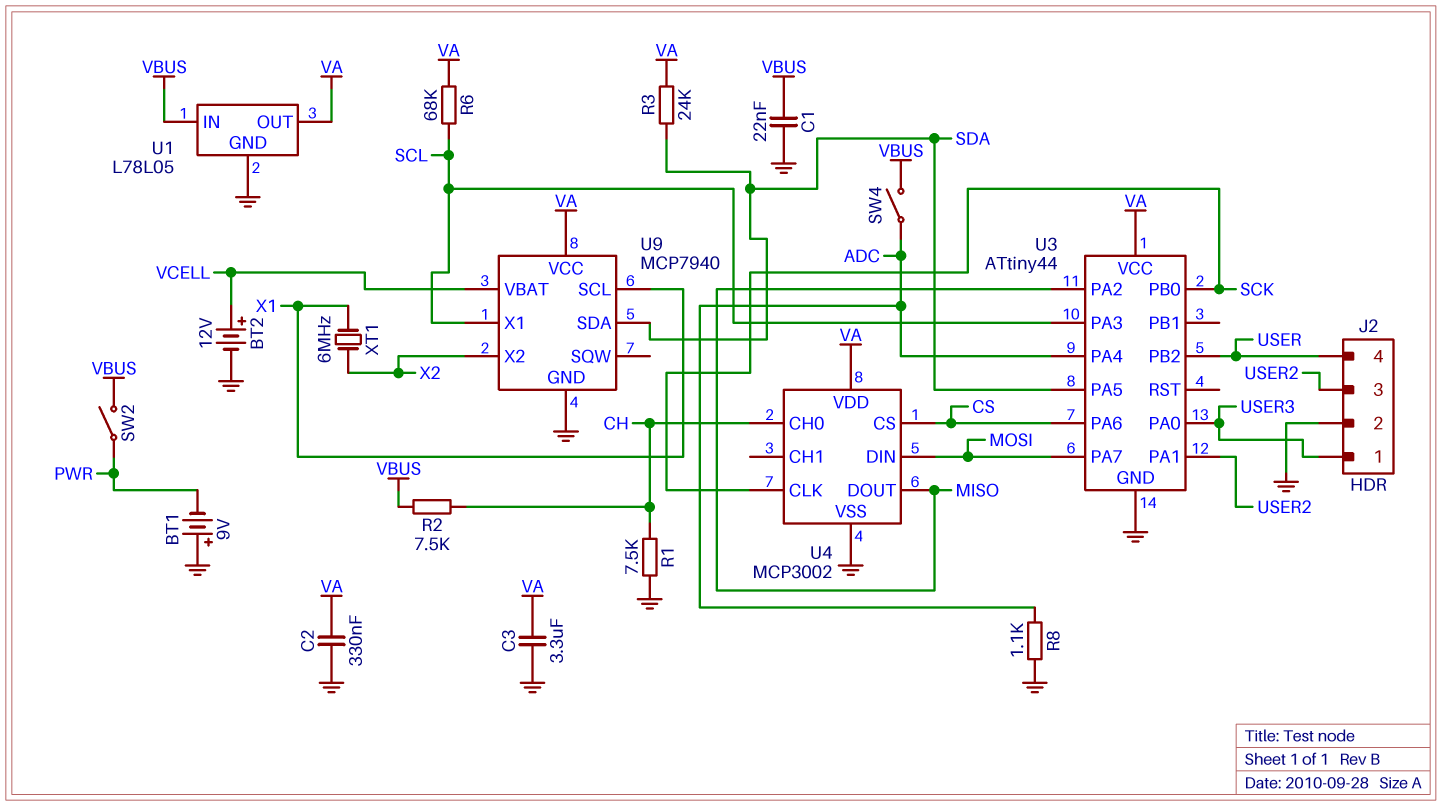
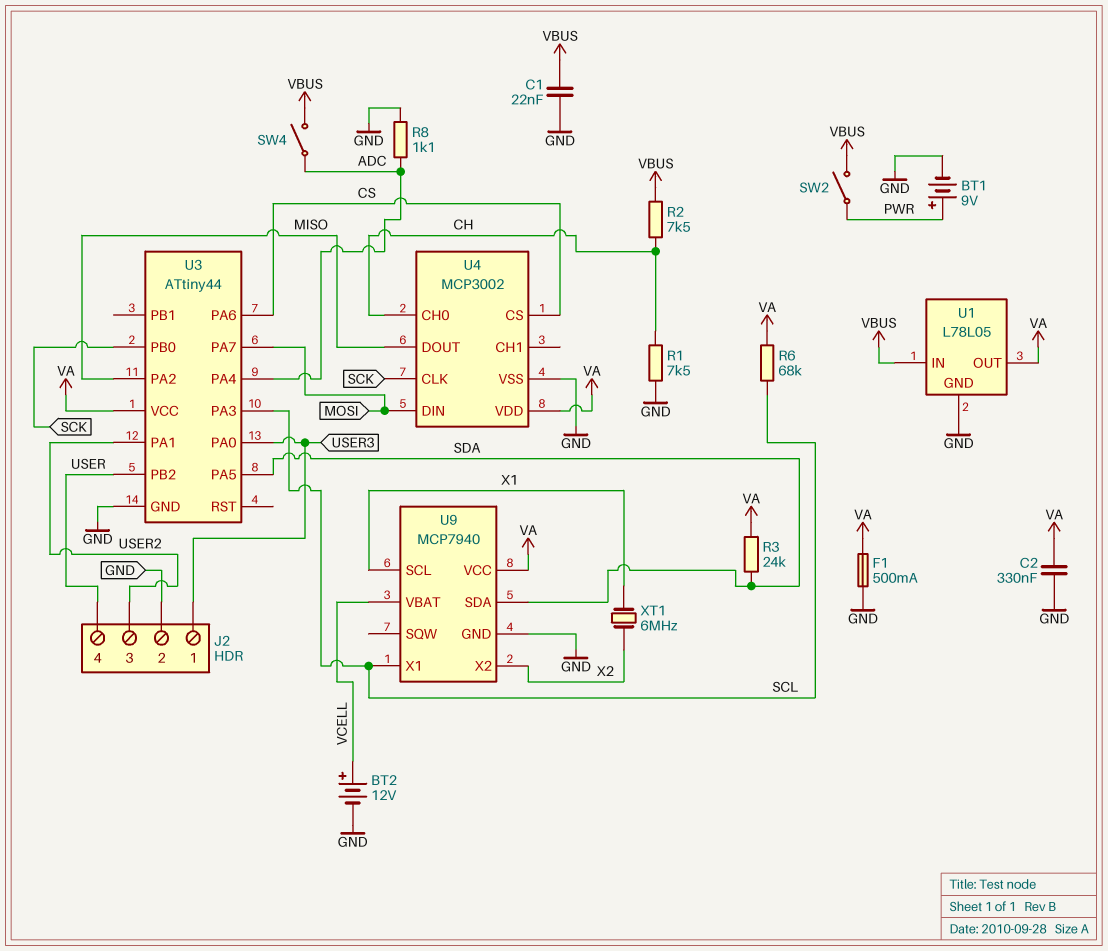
BT1: 9V (plus GND, minus PWR) -> 9V (plus PWR, minus GND)
C3: 3.3uF (GND, VA) -> none
F1: none -> 500mA (GND, VA)

